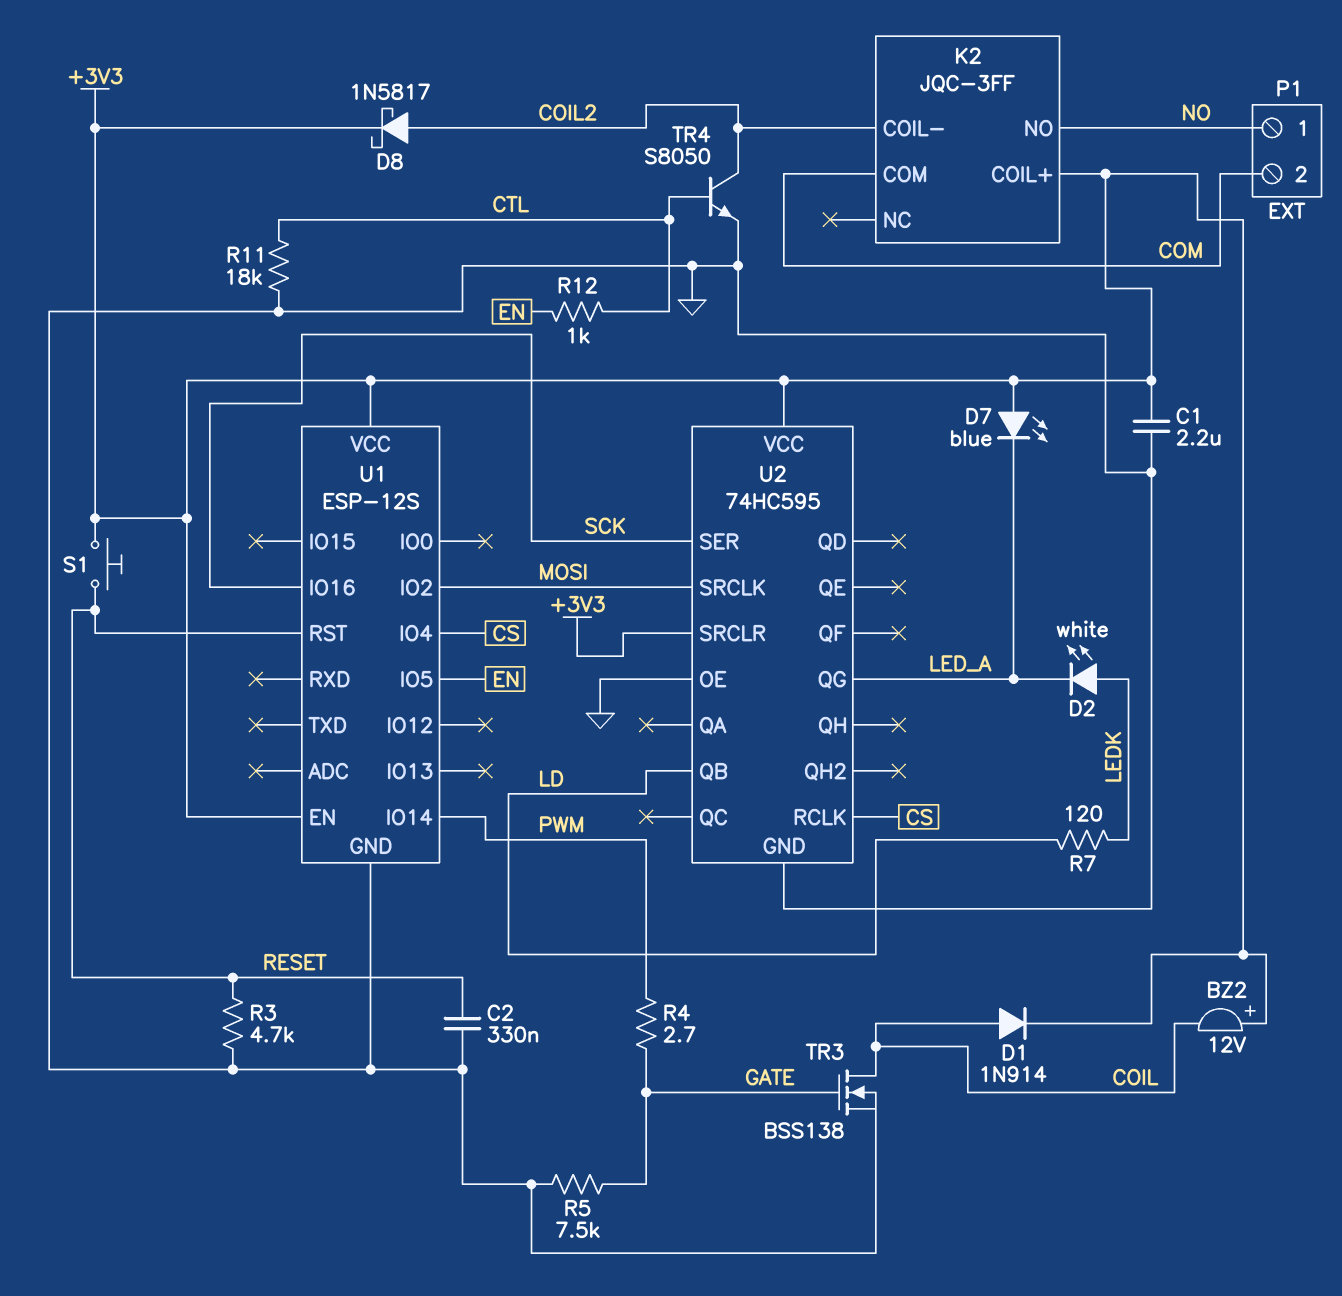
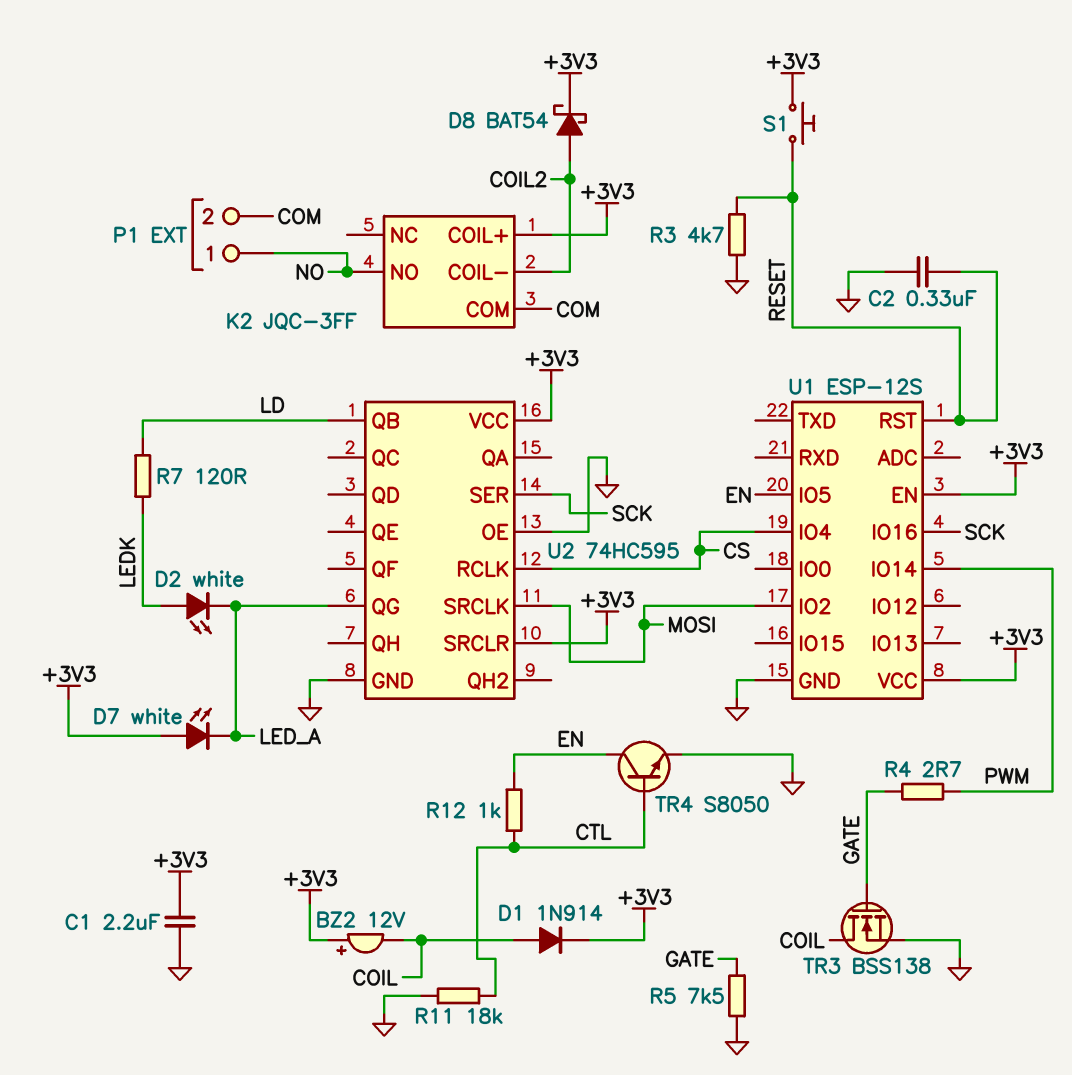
D7: LED blue (A +3V3, K LED_A) -> LED white (A +3V3, K LED_A)
D8: schottky 1N5817 (A COIL2, K +3V3) -> schottky BAT54 (A COIL2, K +3V3)
TR4: NPN S8050 (B CTL, C COIL2, E GND) -> NPN S8050 (B CTL, C EN, E GND)

